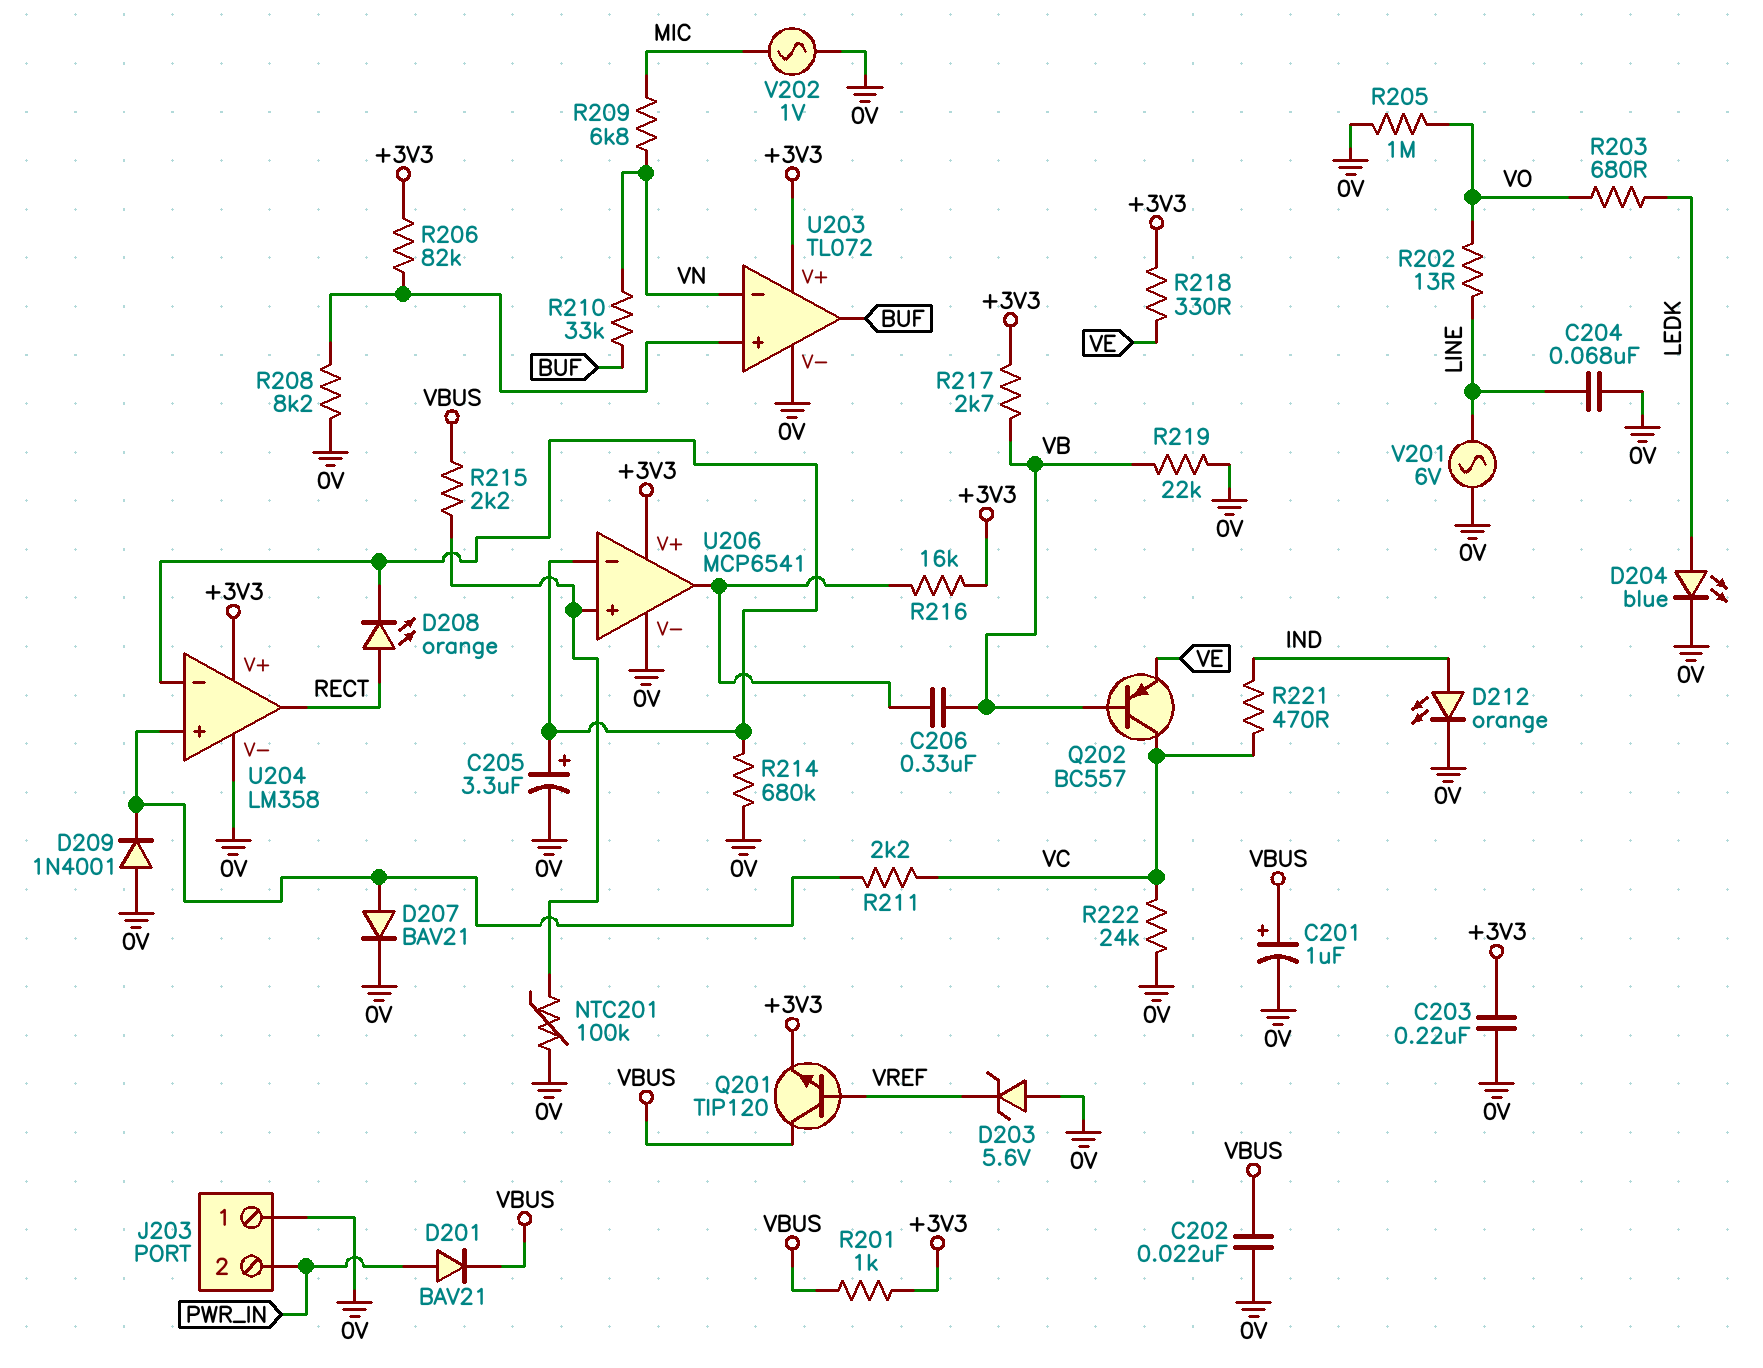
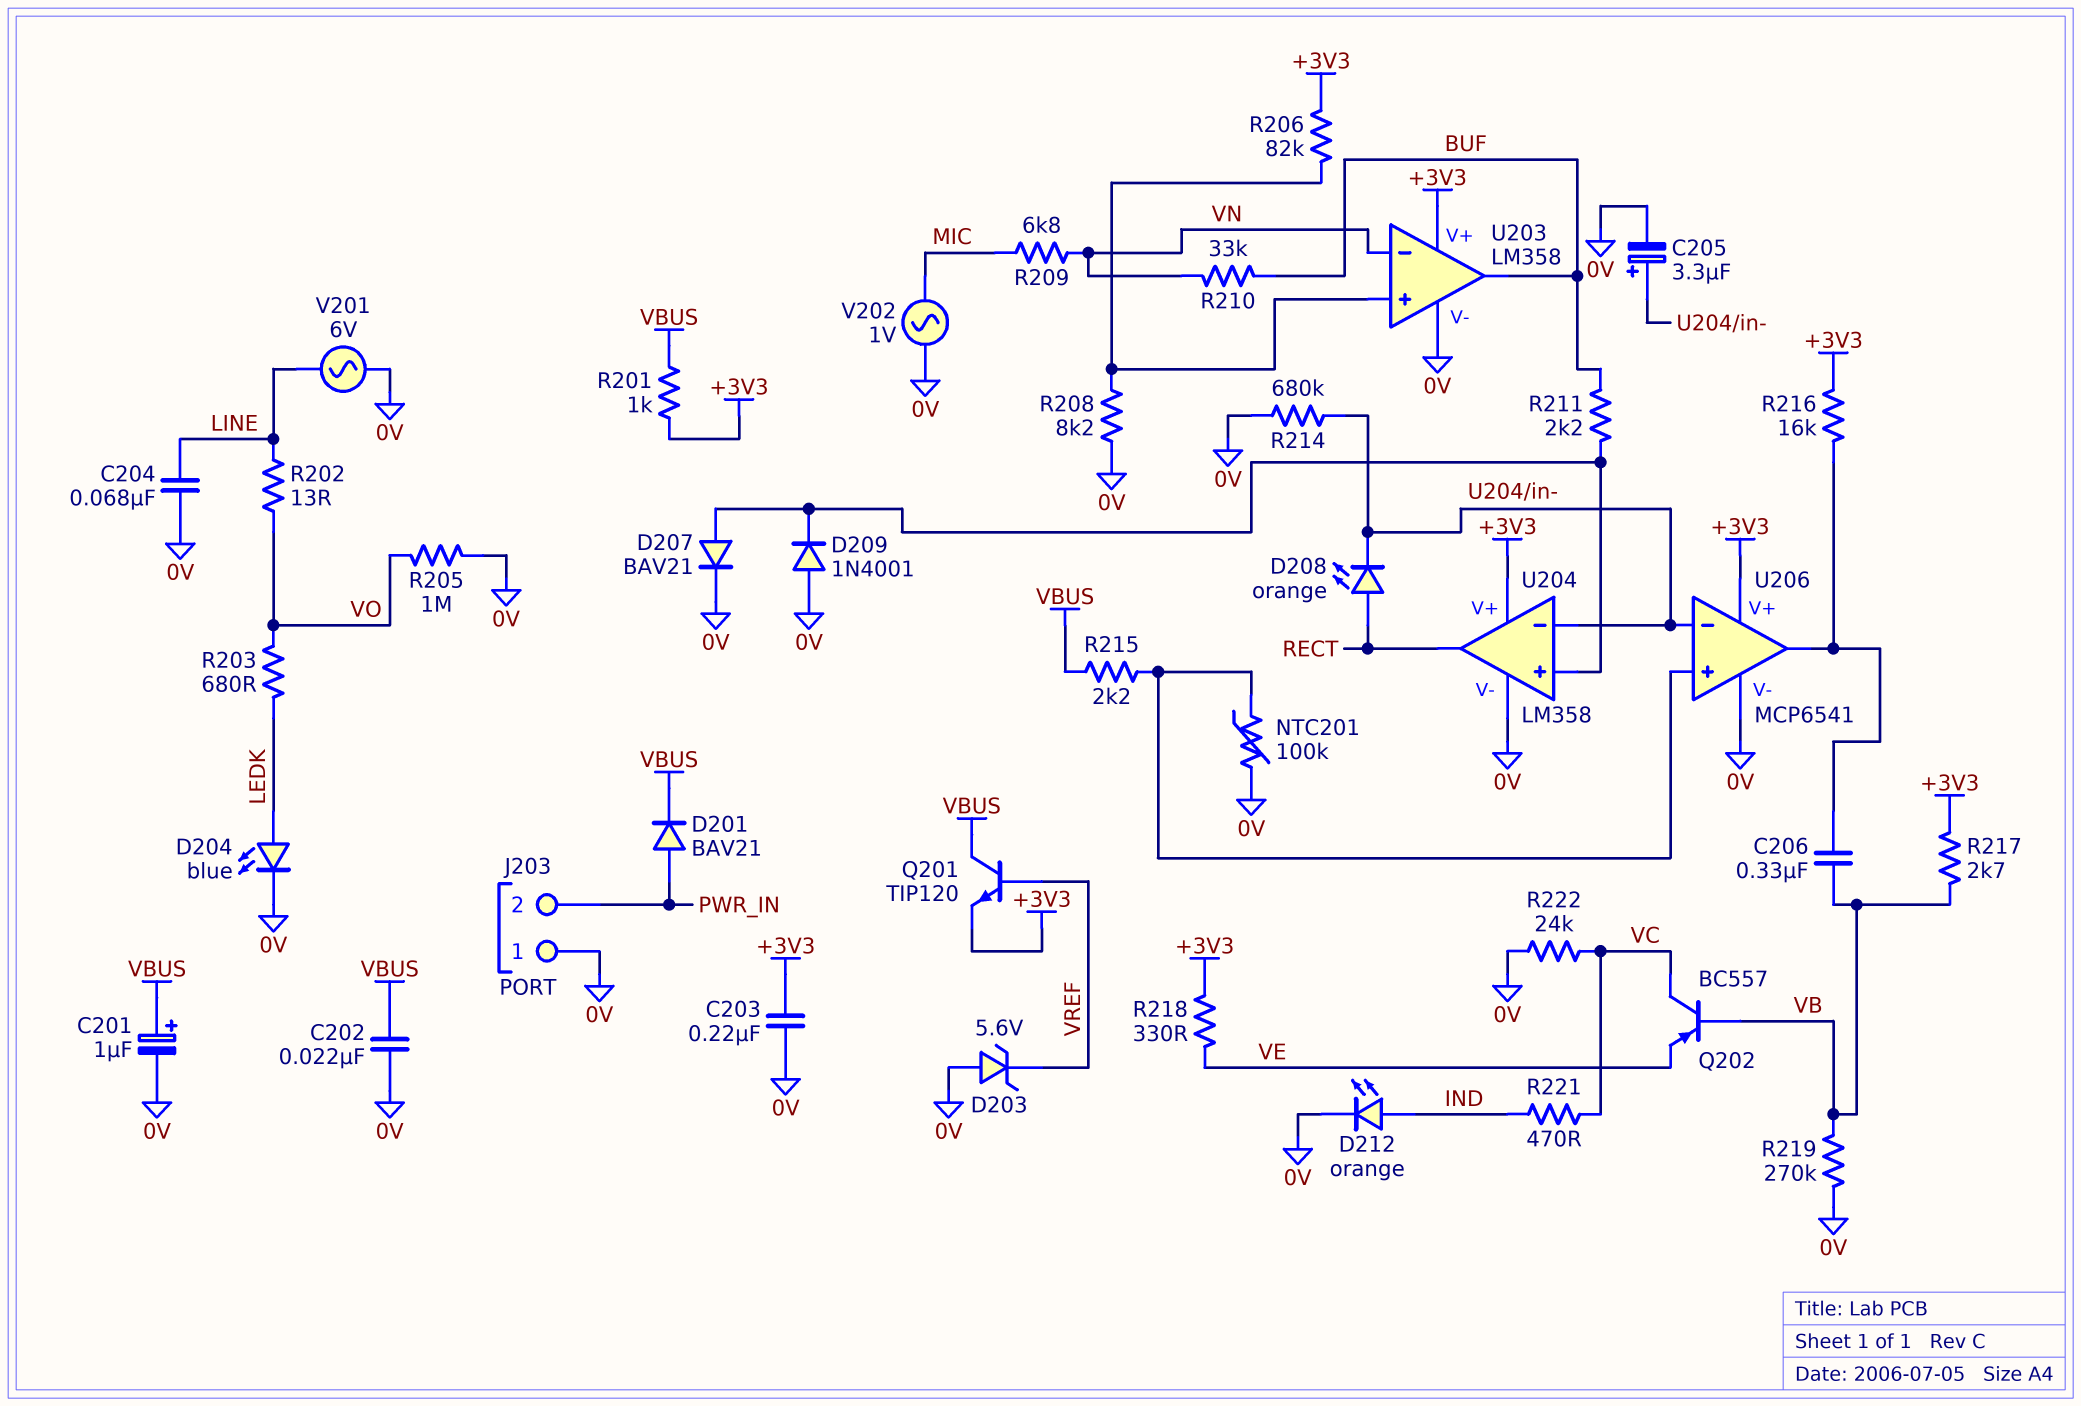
R211: 2.2k (U204/in+, VC) -> 2.2k (BUF, U204/in+)
R219: 22k (0V, VB) -> 270k (0V, VB)
U203: TL072 -> LM358

